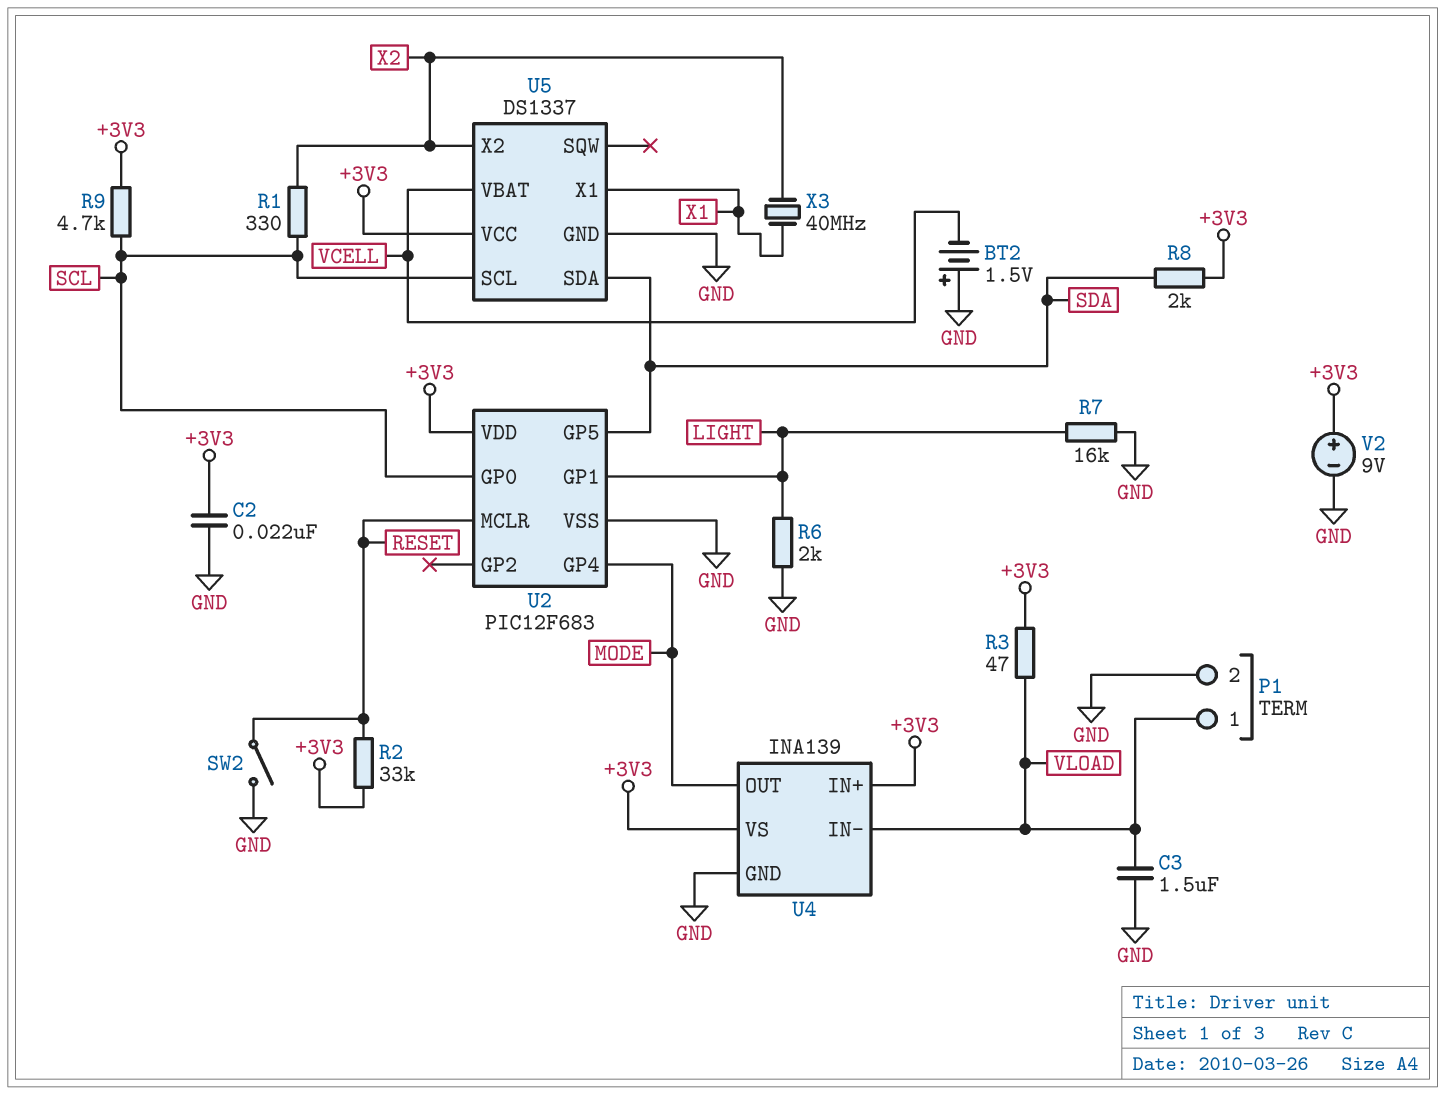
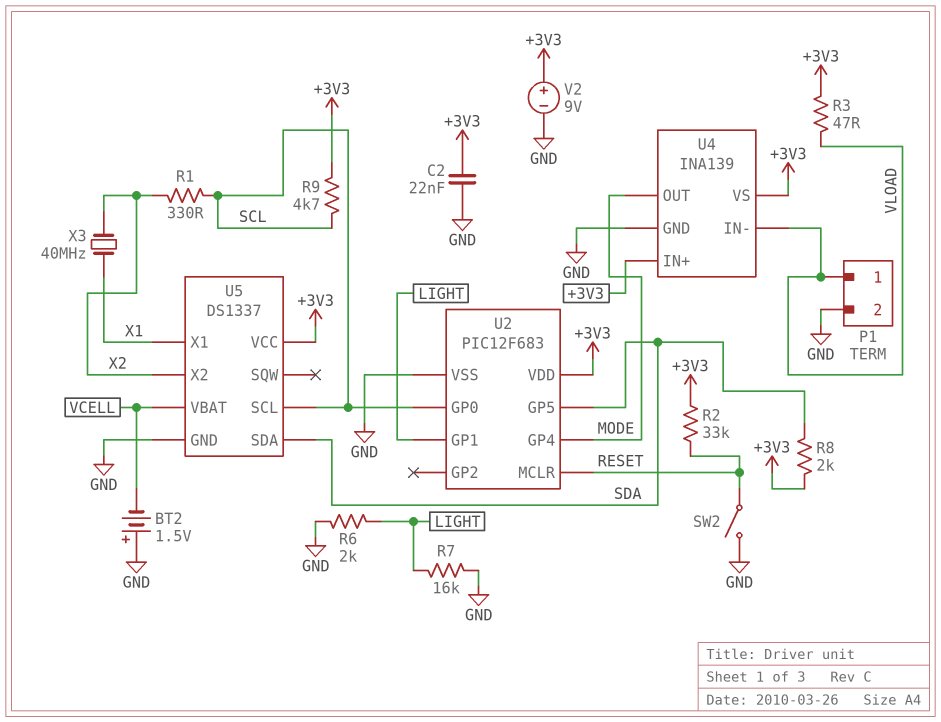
C3: 1.5uF (GND, VLOAD) -> none

